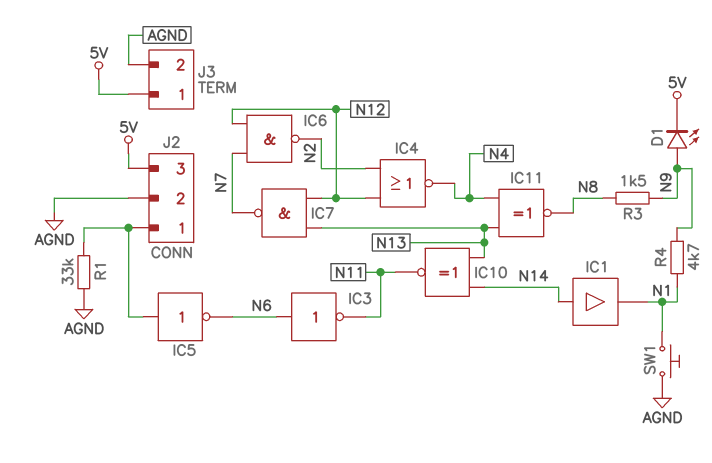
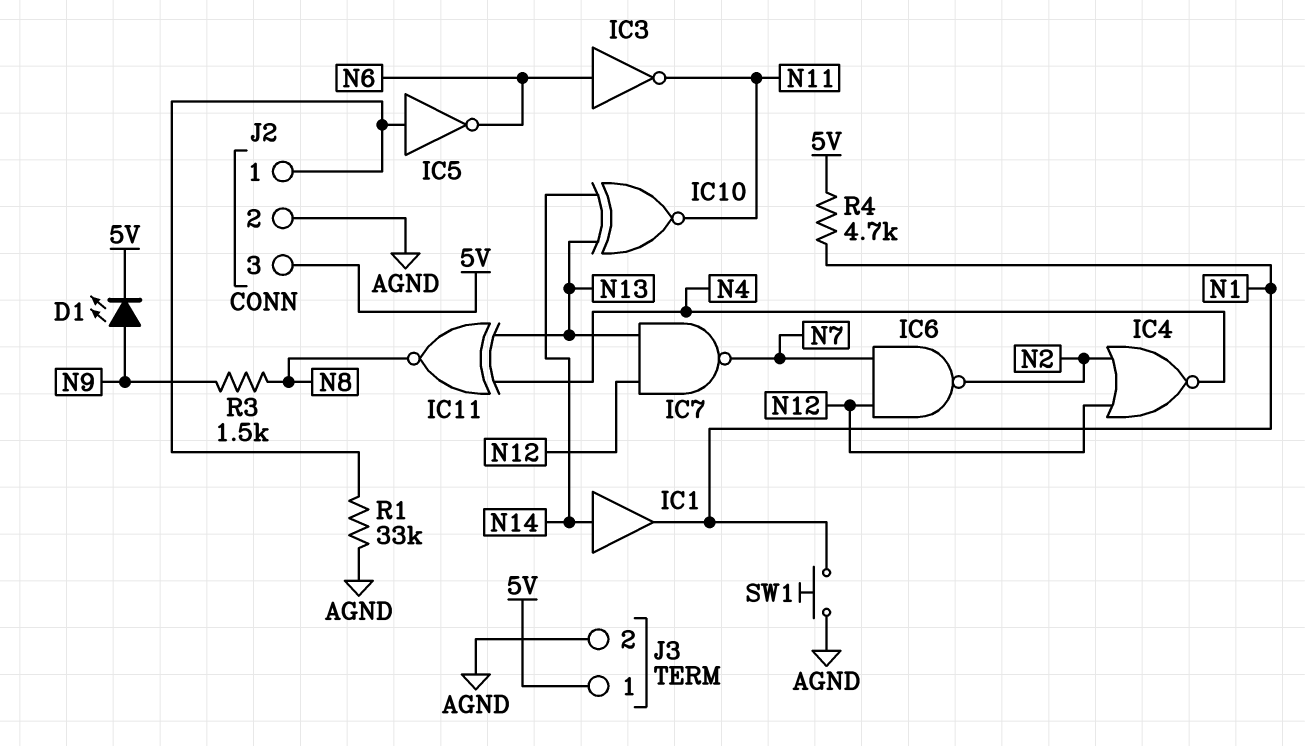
R4: 4.7k (N1, N9) -> 4.7k (5V, N1)

